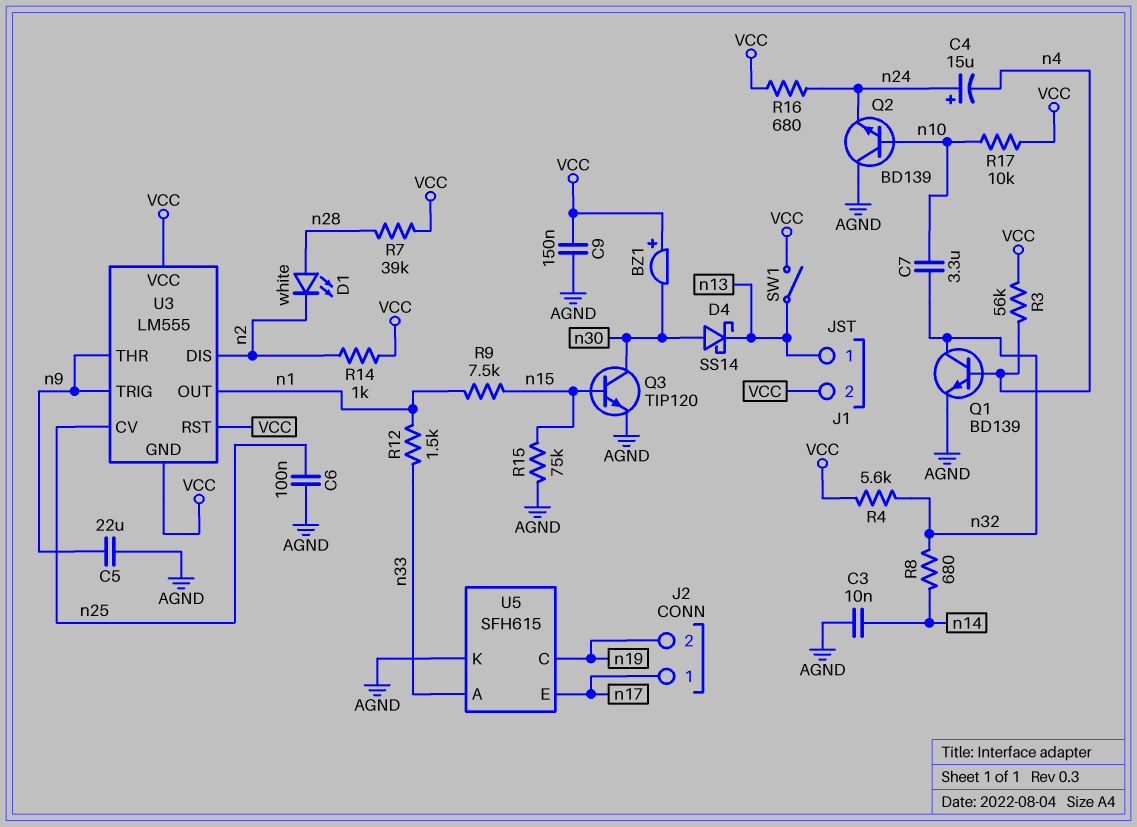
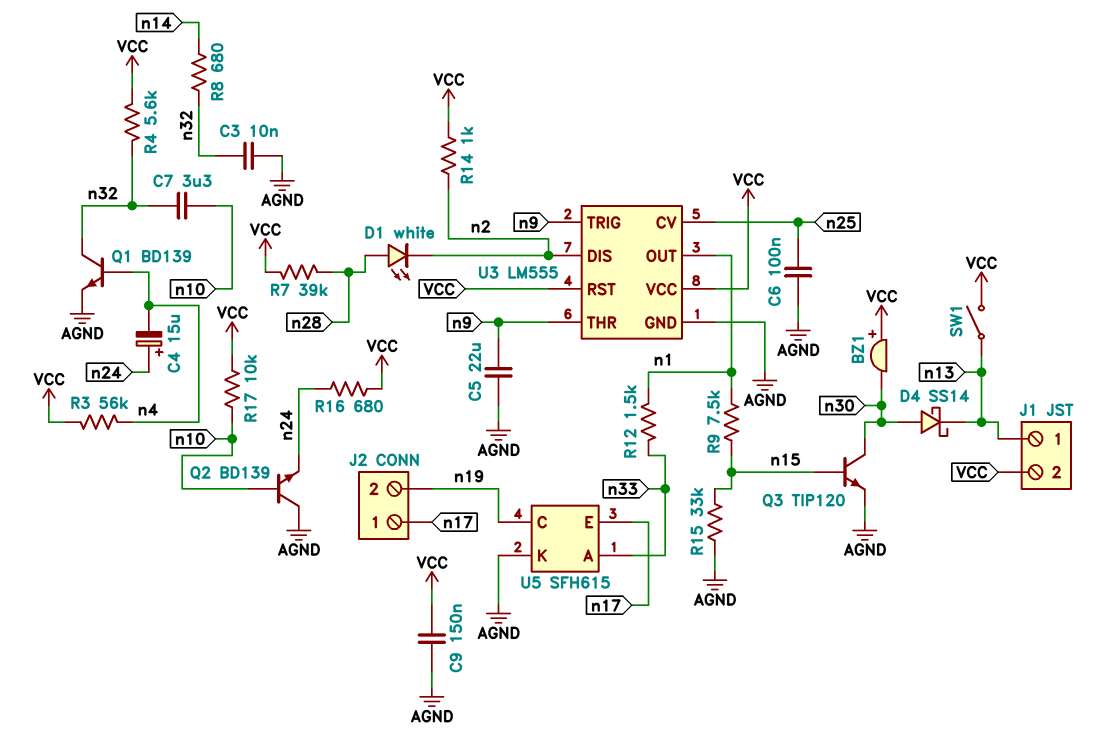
C3: 10nF (AGND, n14) -> 10nF (AGND, n32)
R15: 75k (AGND, n15) -> 33k (AGND, n15)
U3 pin GND: VCC -> AGND

